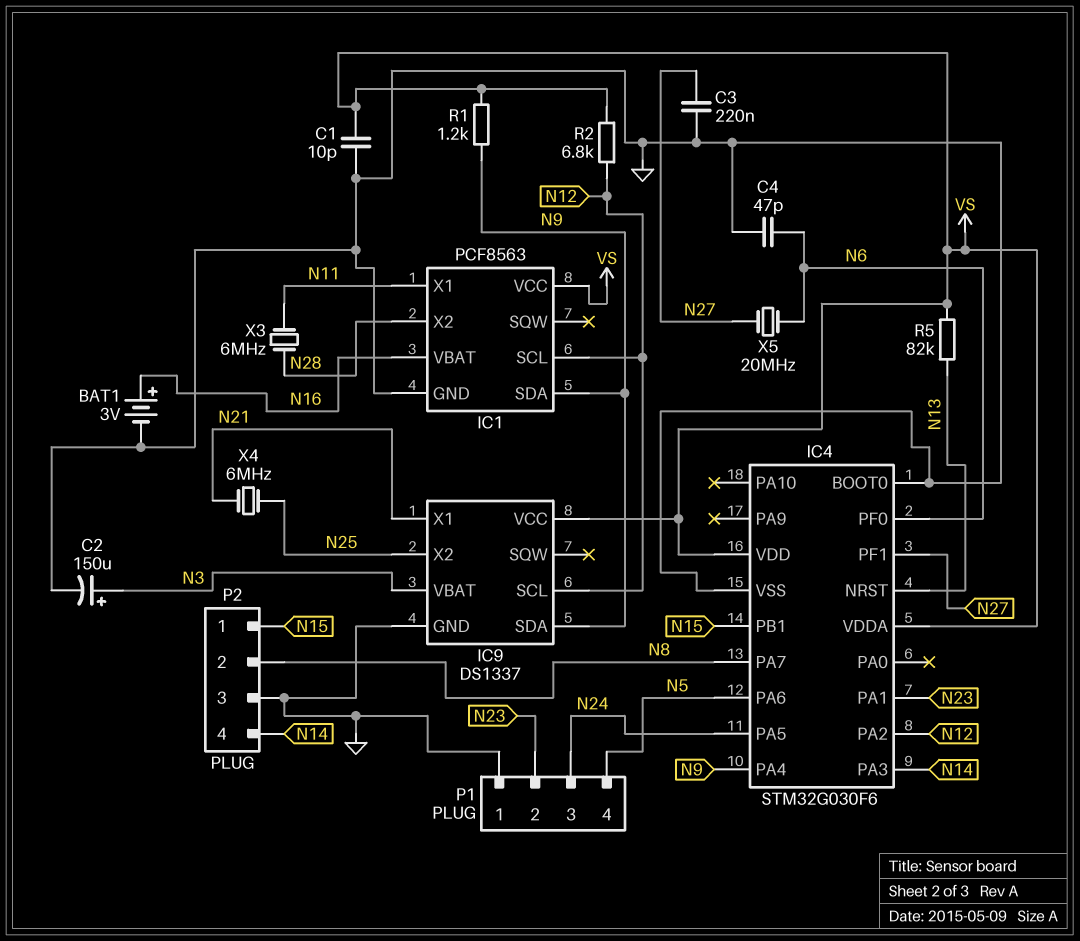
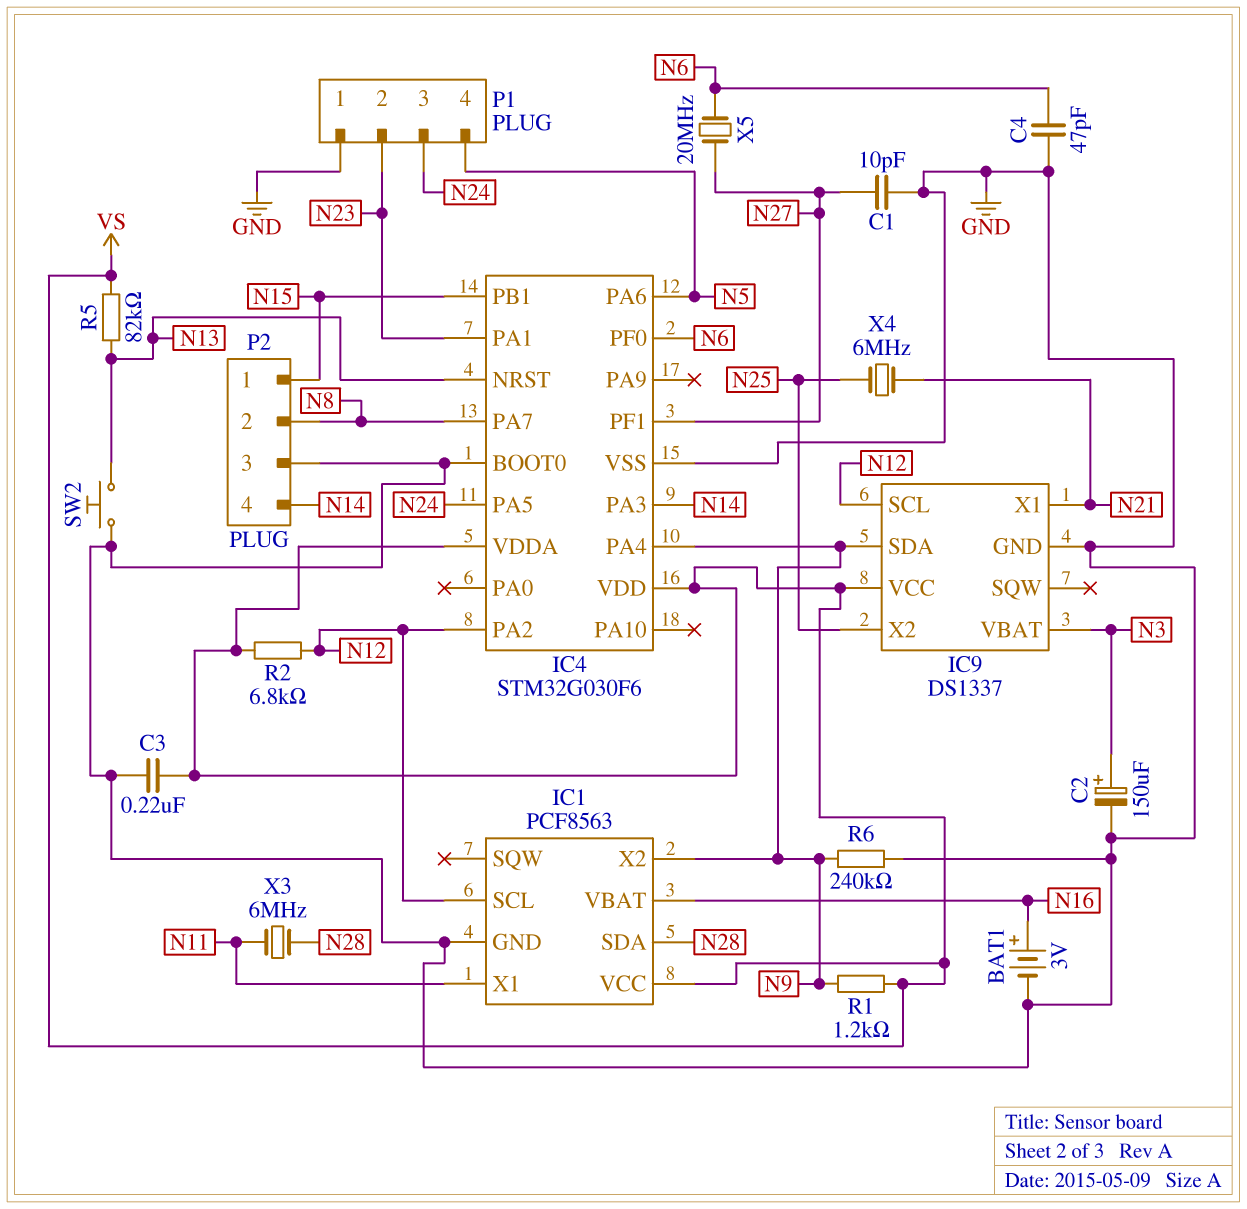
C1: 10pF (GND, VS) -> 10pF (GND, N27)
C3: 220nF (GND, N27) -> 220nF (GND, VS)
IC1 pin SDA: N9 -> N28
IC1 pin X2: N28 -> N9
R6: none -> 240k (GND, N9)
SW2: none -> button (GND, N13)

